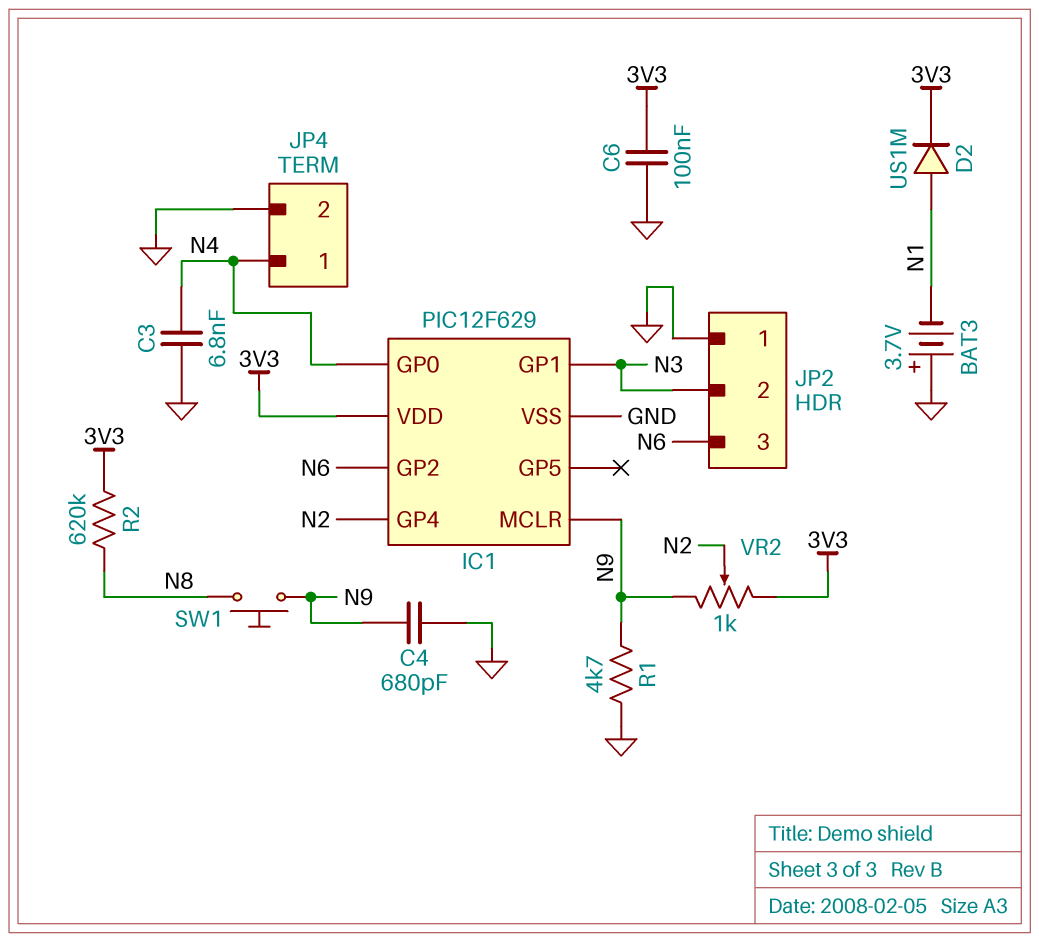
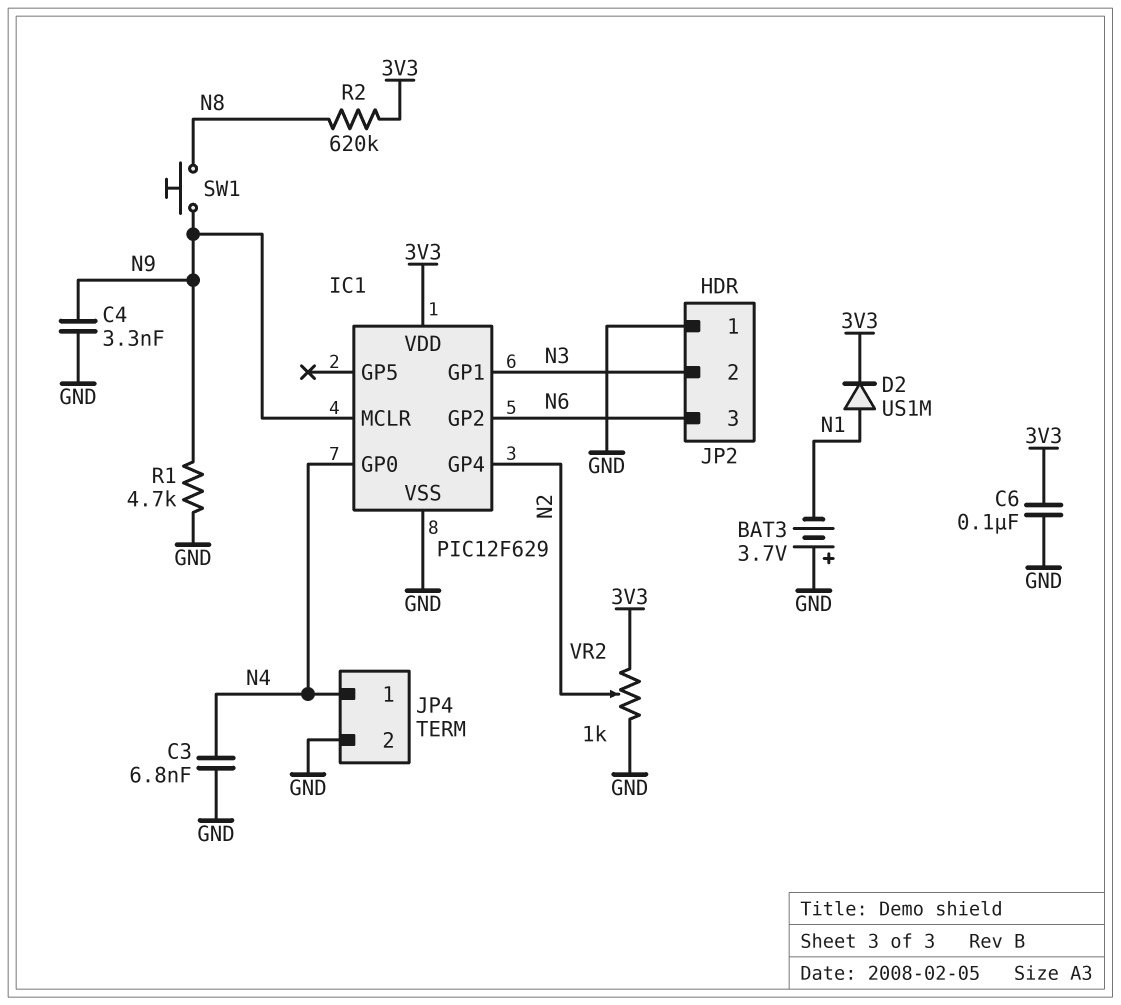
C4: 680pF (GND, N9) -> 3.3nF (GND, N9)
VR2: 1k (3V3, N9, wiper N2) -> 1k (3V3, GND, wiper N2)

